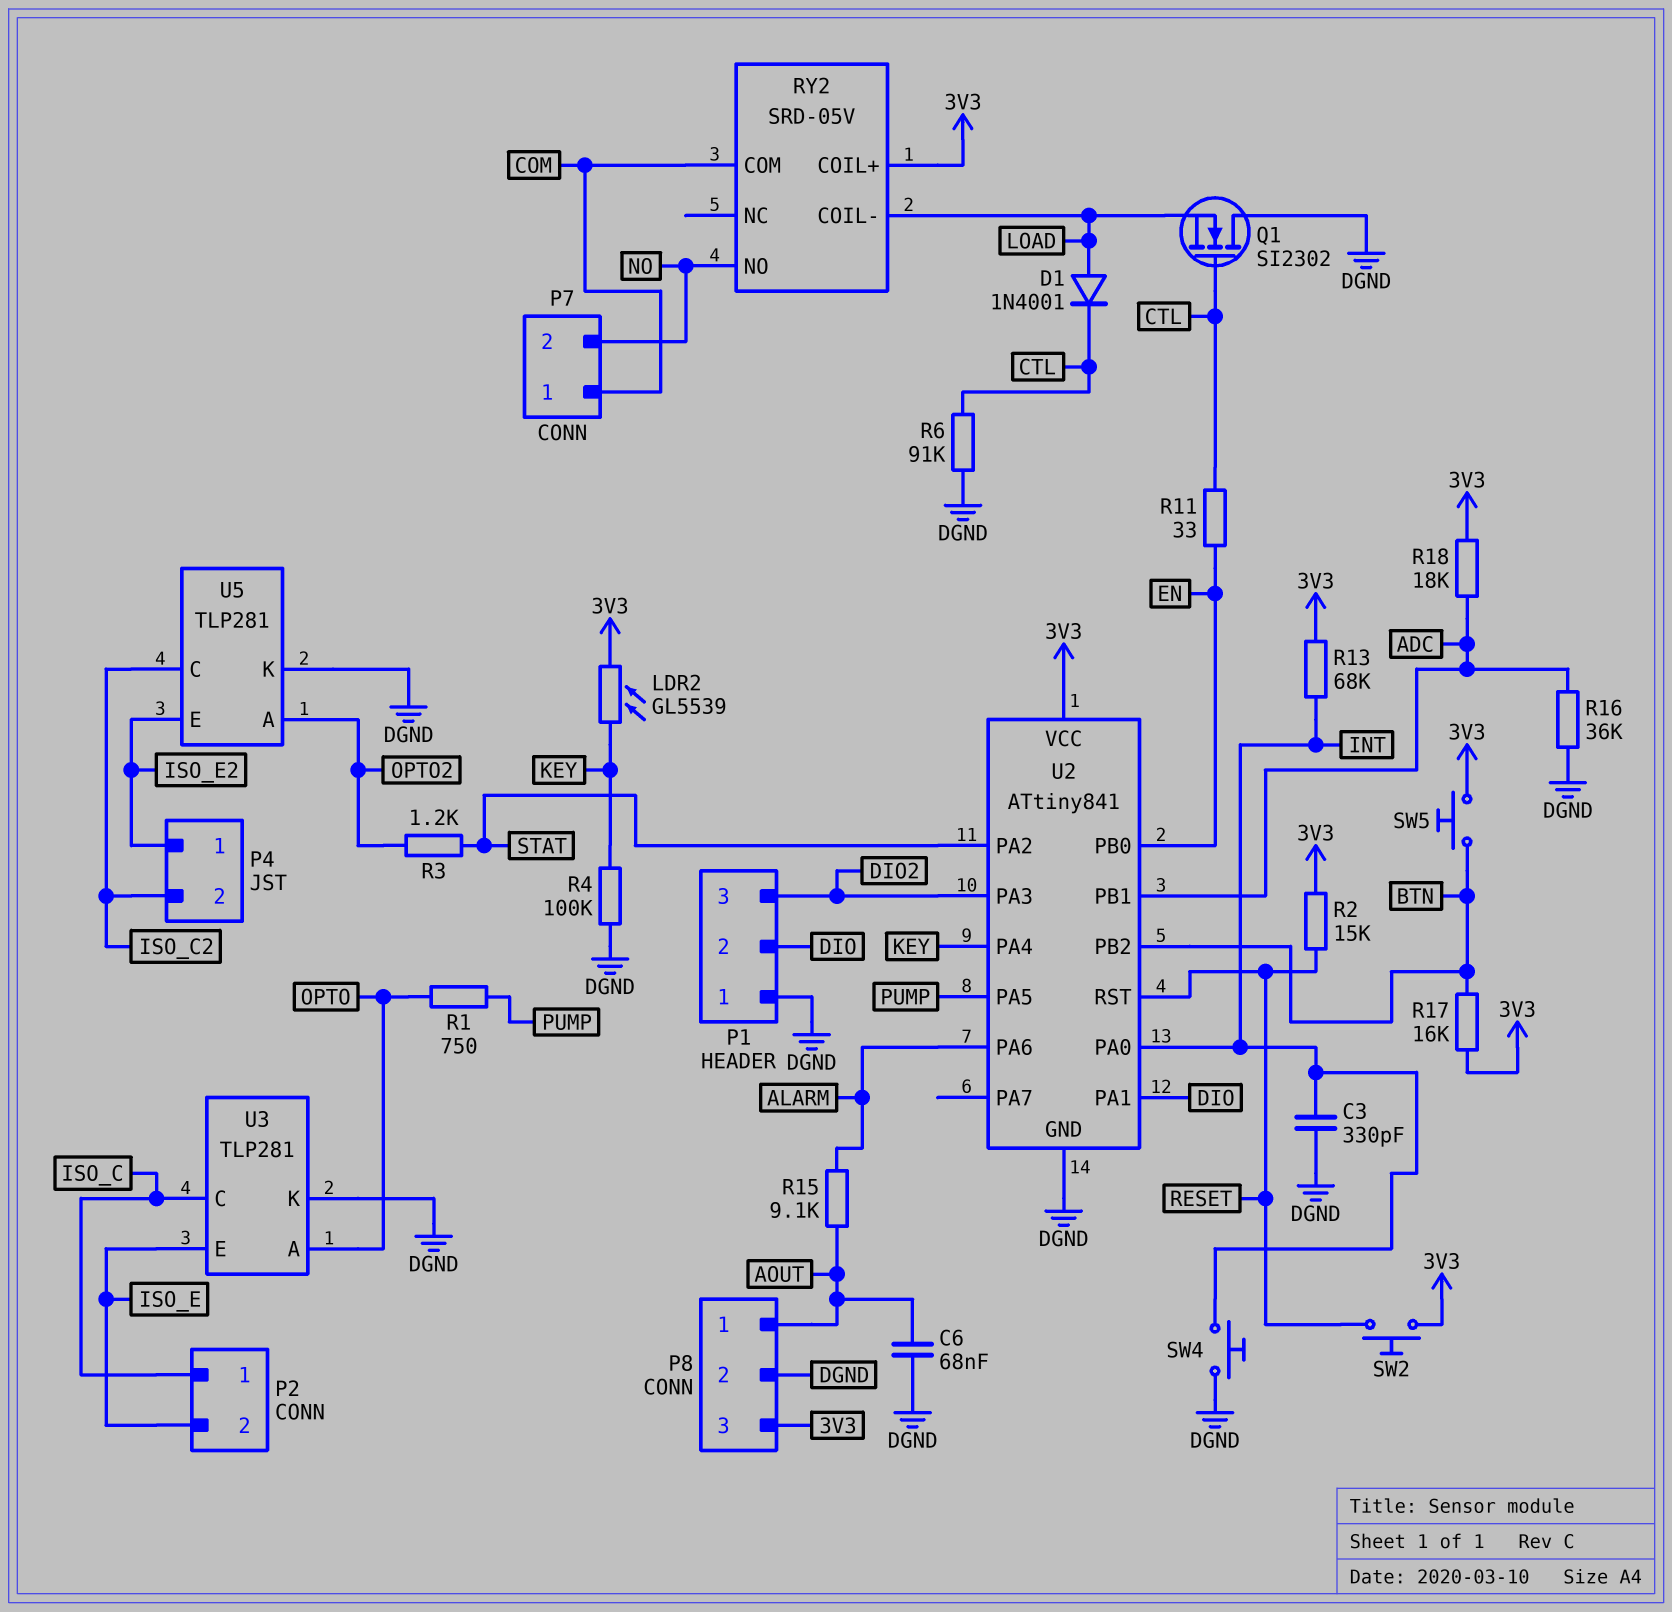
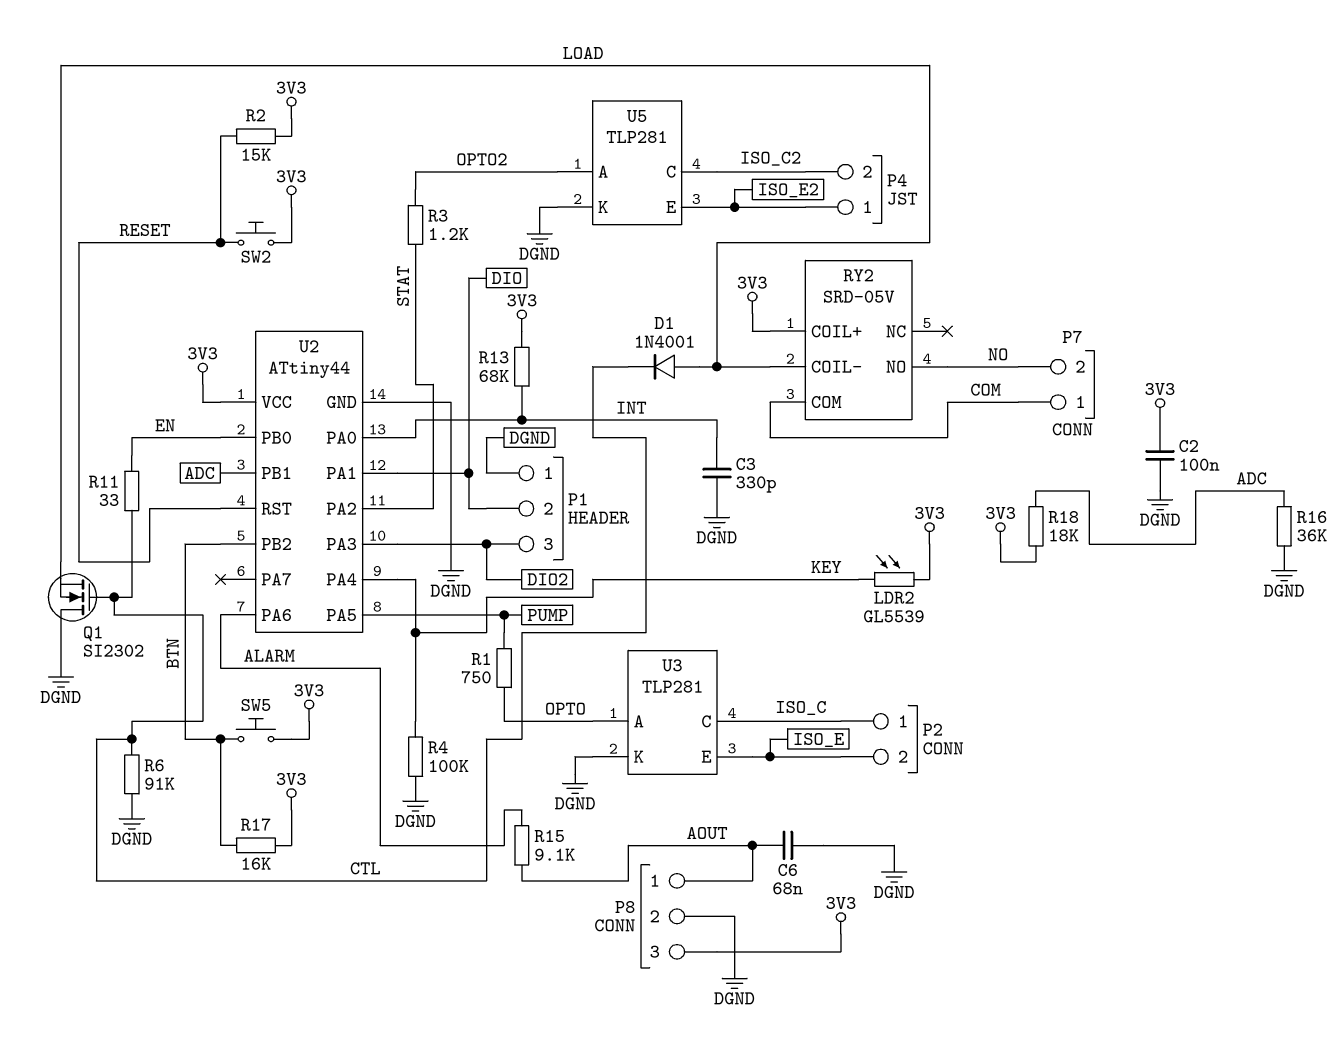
C2: none -> 100nF (3V3, DGND)
SW4: button (DGND, INT) -> none
U2: ATtiny841 -> ATtiny44

